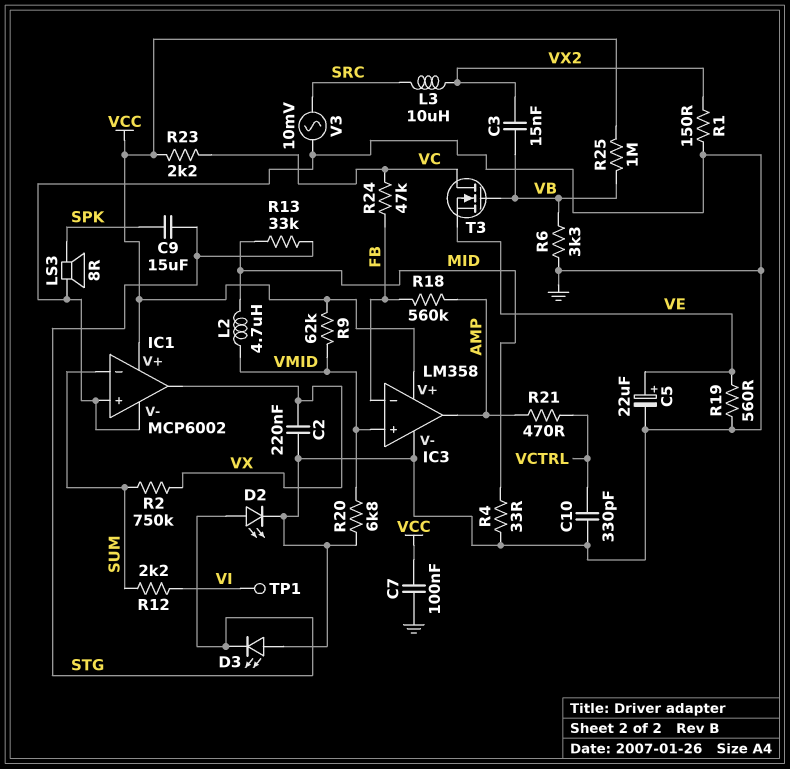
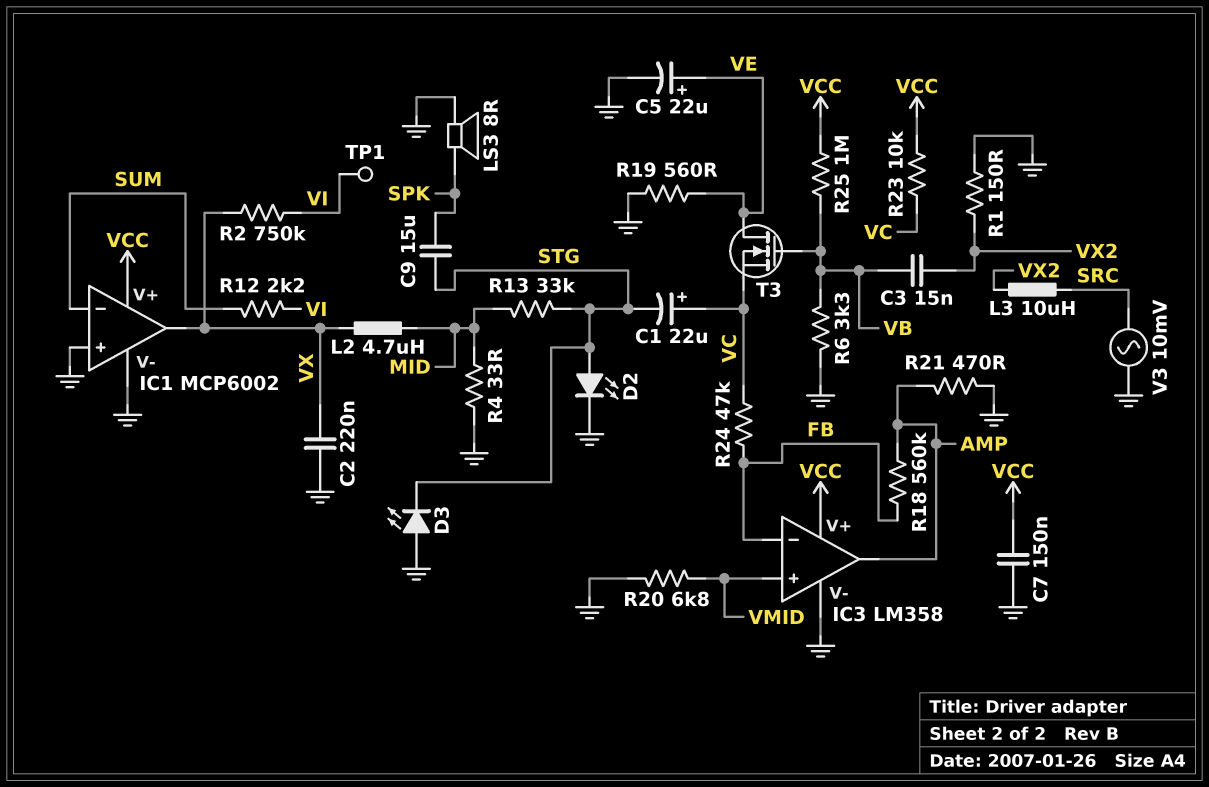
C1: none -> 22uF (plus VC, minus STG)
C7: 100nF (GND, VCC) -> 150nF (GND, VCC)
C10: 330pF (GND, VCTRL) -> none
L2: 4.7uH (MID, VMID) -> 4.7uH (MID, VX)
R2: 750k (SUM, VX) -> 750k (VI, VX)
R9: 62k (VCC, VMID) -> none
R21: 470 (AMP, VCTRL) -> 470 (AMP, GND)
R23: 2.2k (VC, VCC) -> 10k (VC, VCC)
T3: NMOS (G VB, D VC, S VE) -> NMOS (G VB, D VE, S VC)

